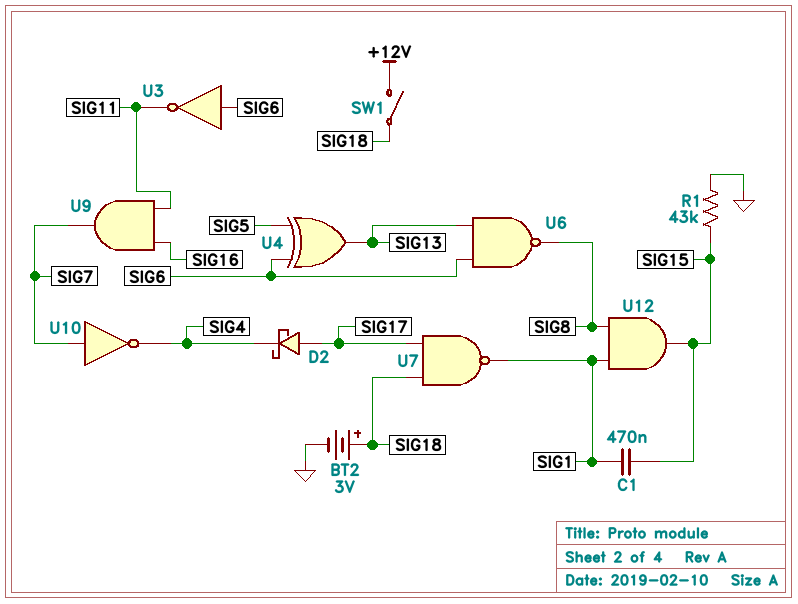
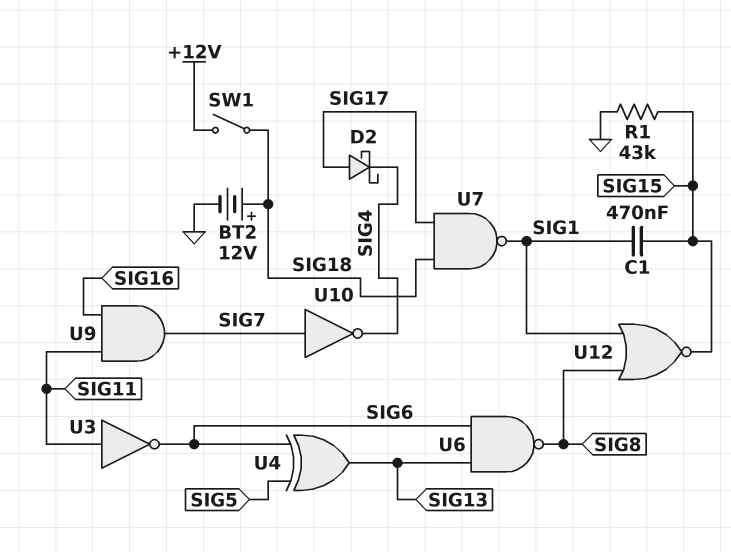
BT2: 3V (plus SIG18, minus GND) -> 12V (plus SIG18, minus GND)
U3: NOT (in SIG6, out SIG11) -> NOT (in SIG11, out SIG6)
U12: AND (in SIG1, in SIG8, out SIG15) -> NOR (in SIG1, in SIG8, out SIG15)

